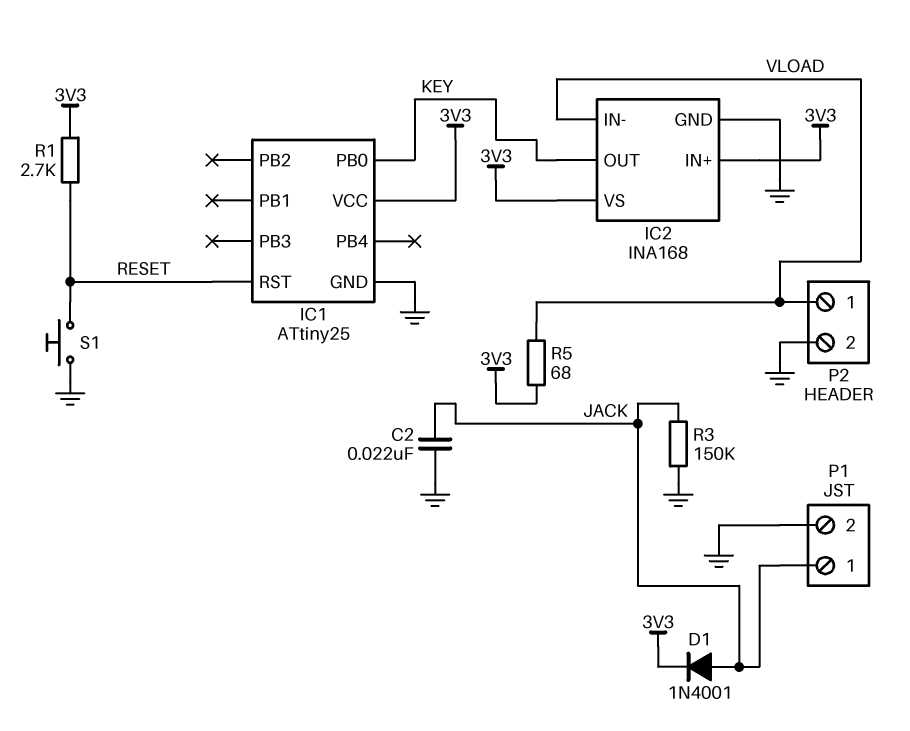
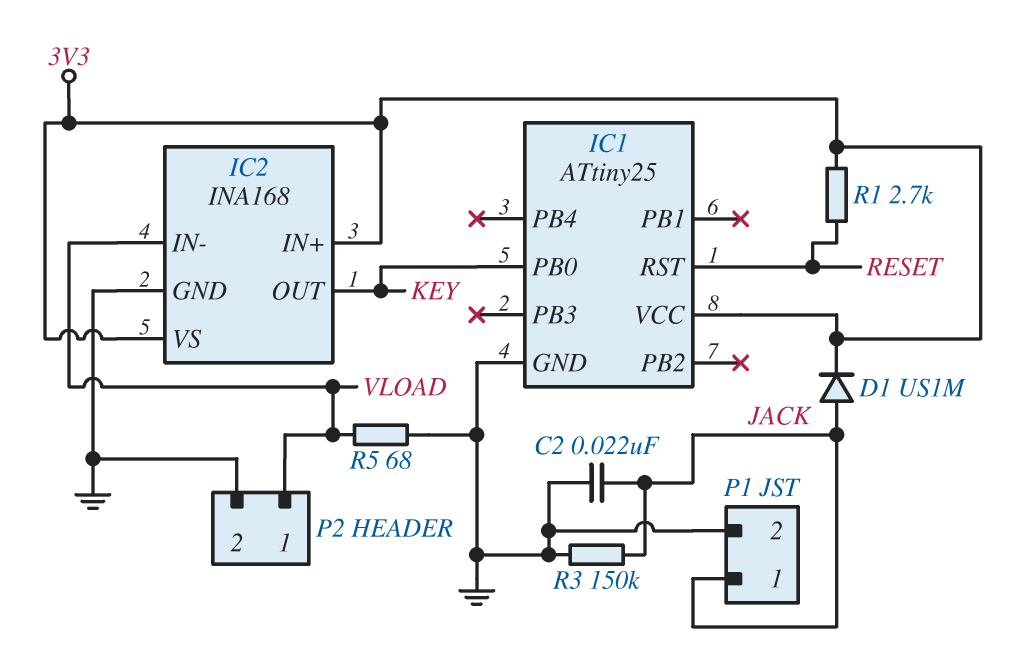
D1: diode 1N4001 (A JACK, K 3V3) -> diode US1M (A JACK, K 3V3)
R5: 68 (3V3, VLOAD) -> 68 (GND, VLOAD)
S1: button (GND, RESET) -> none

